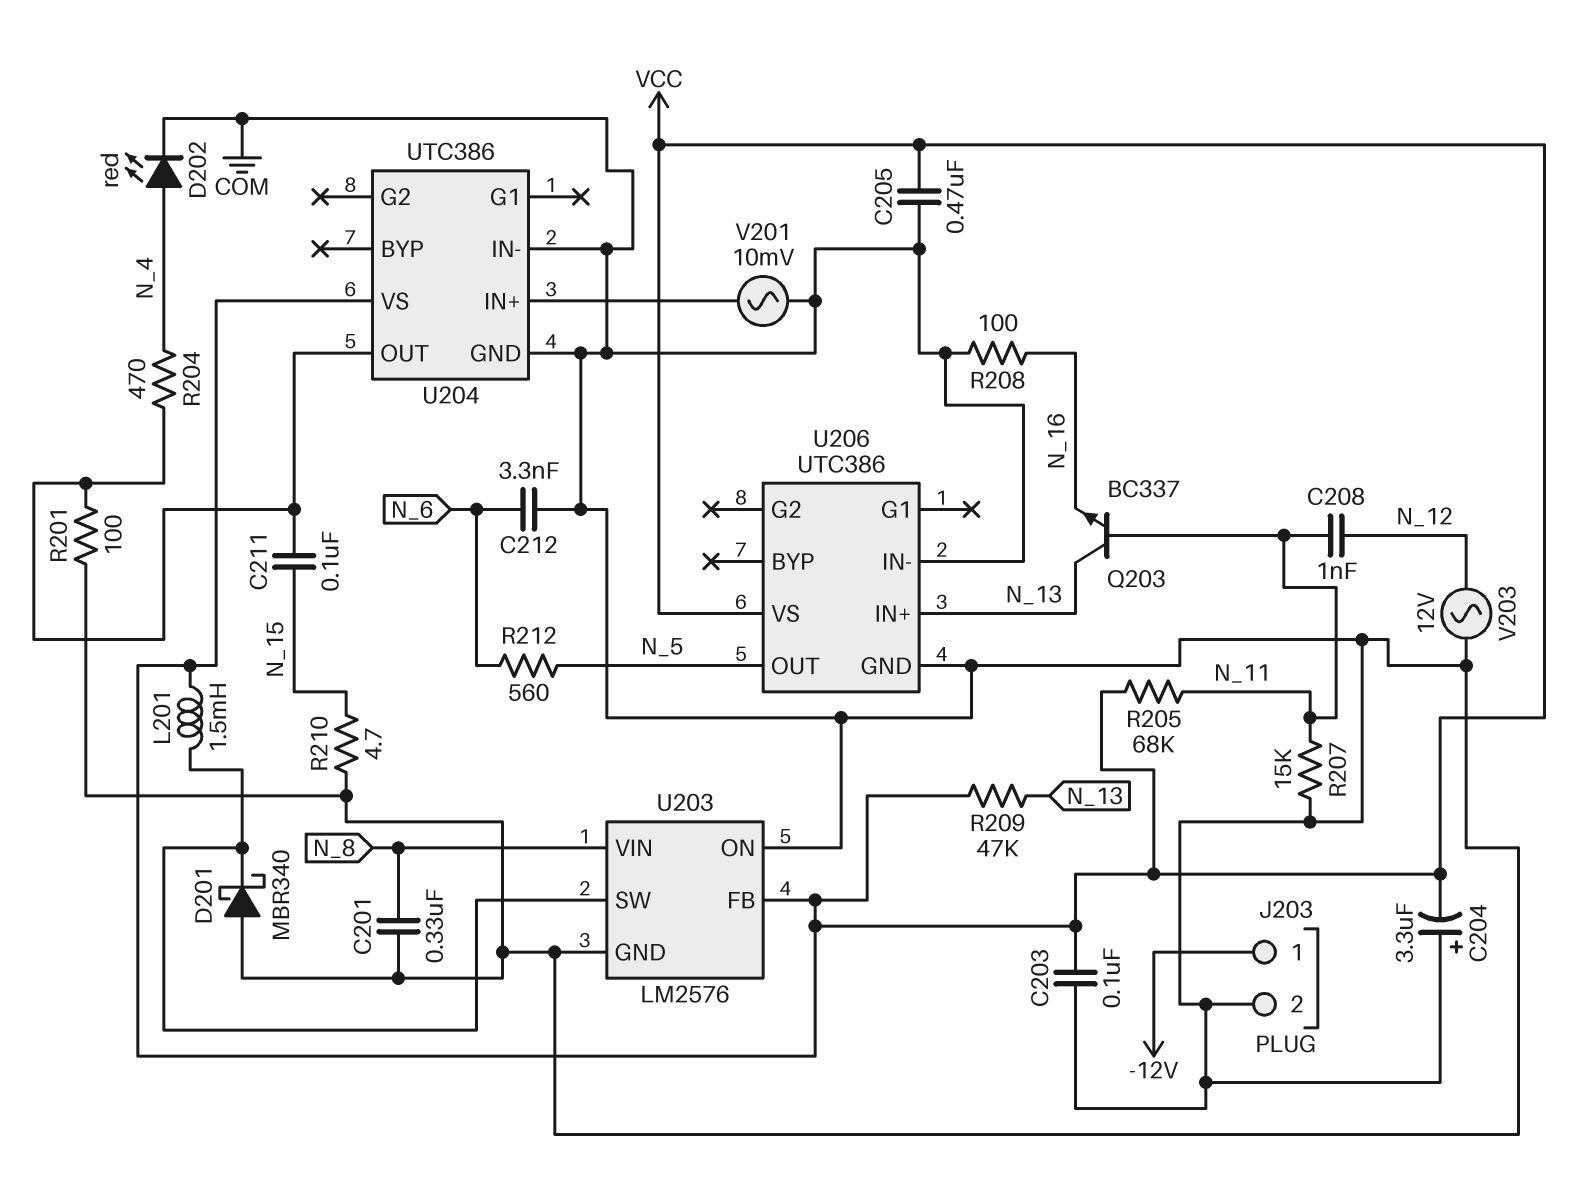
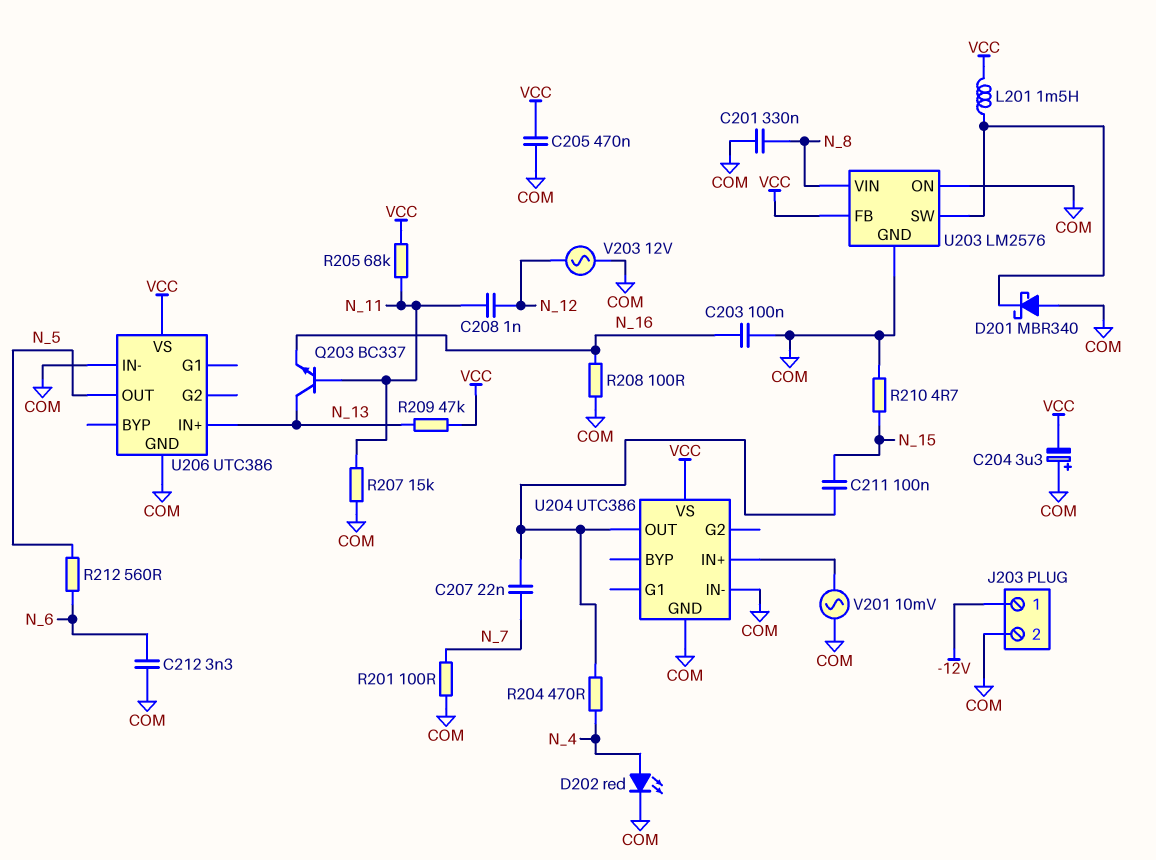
C203: 100nF (COM, VCC) -> 100nF (COM, N_16)
C207: none -> 22nF (N_7, U204/OUT)
R201: 100 (COM, U204/OUT) -> 100 (COM, N_7)

